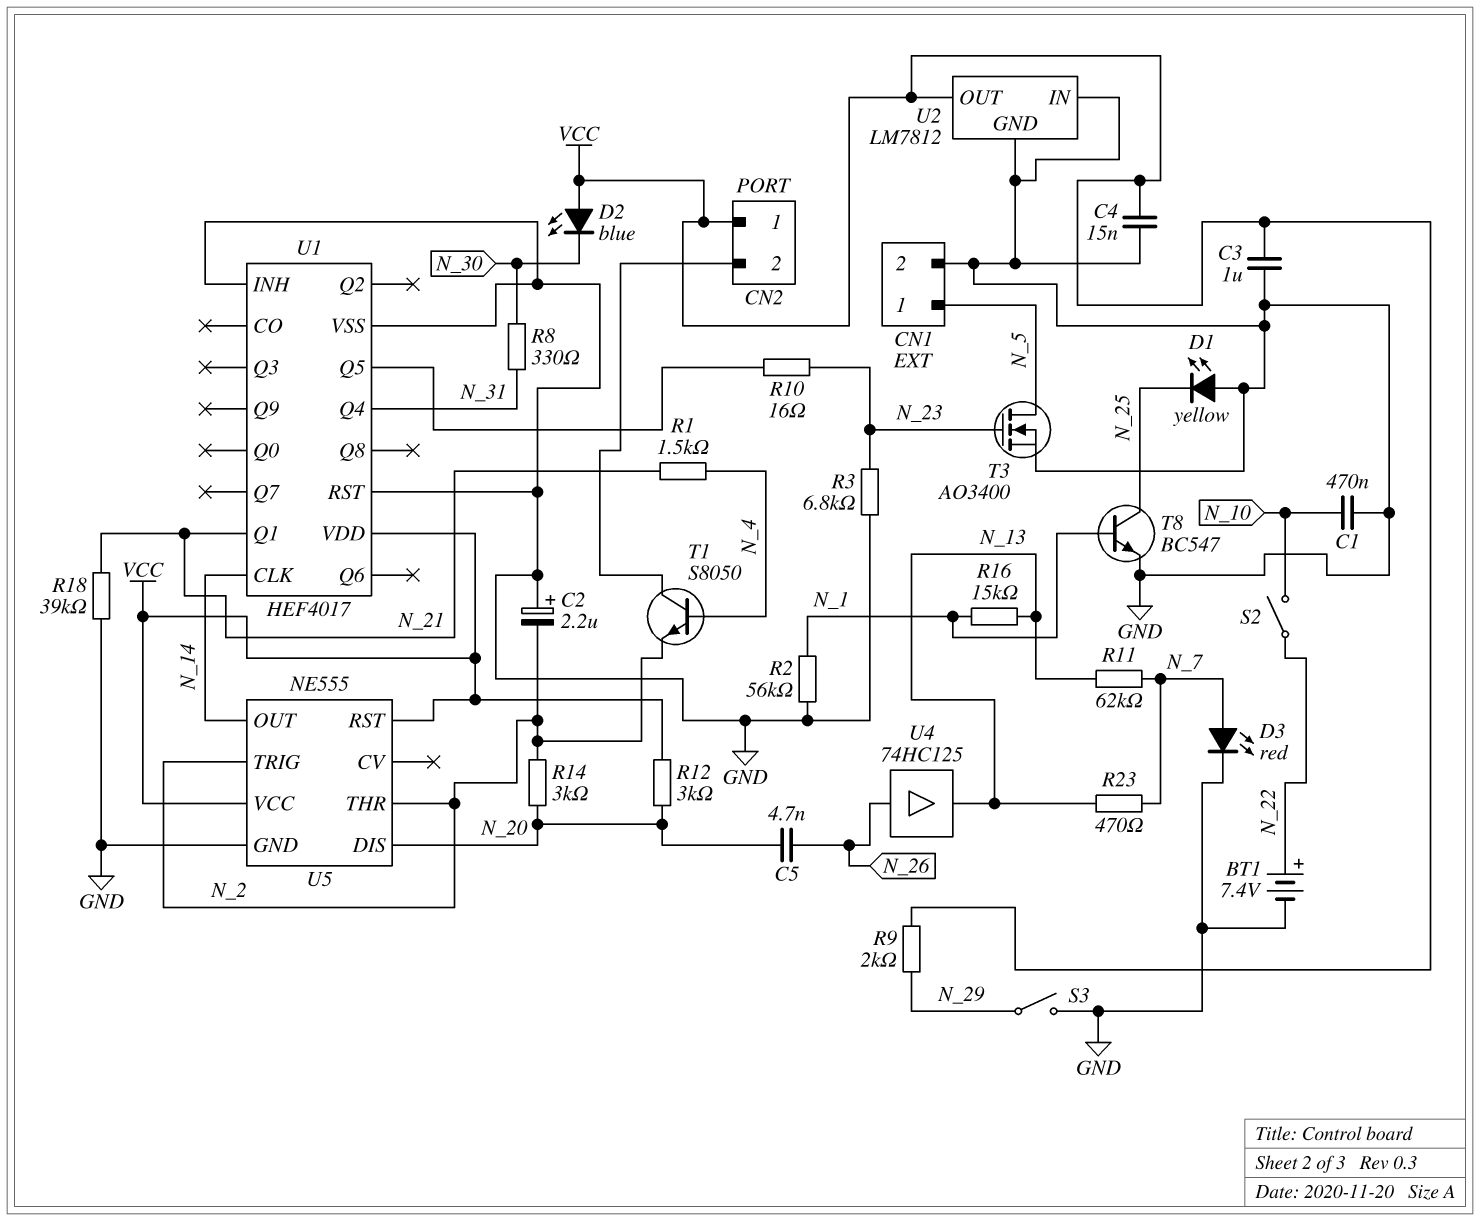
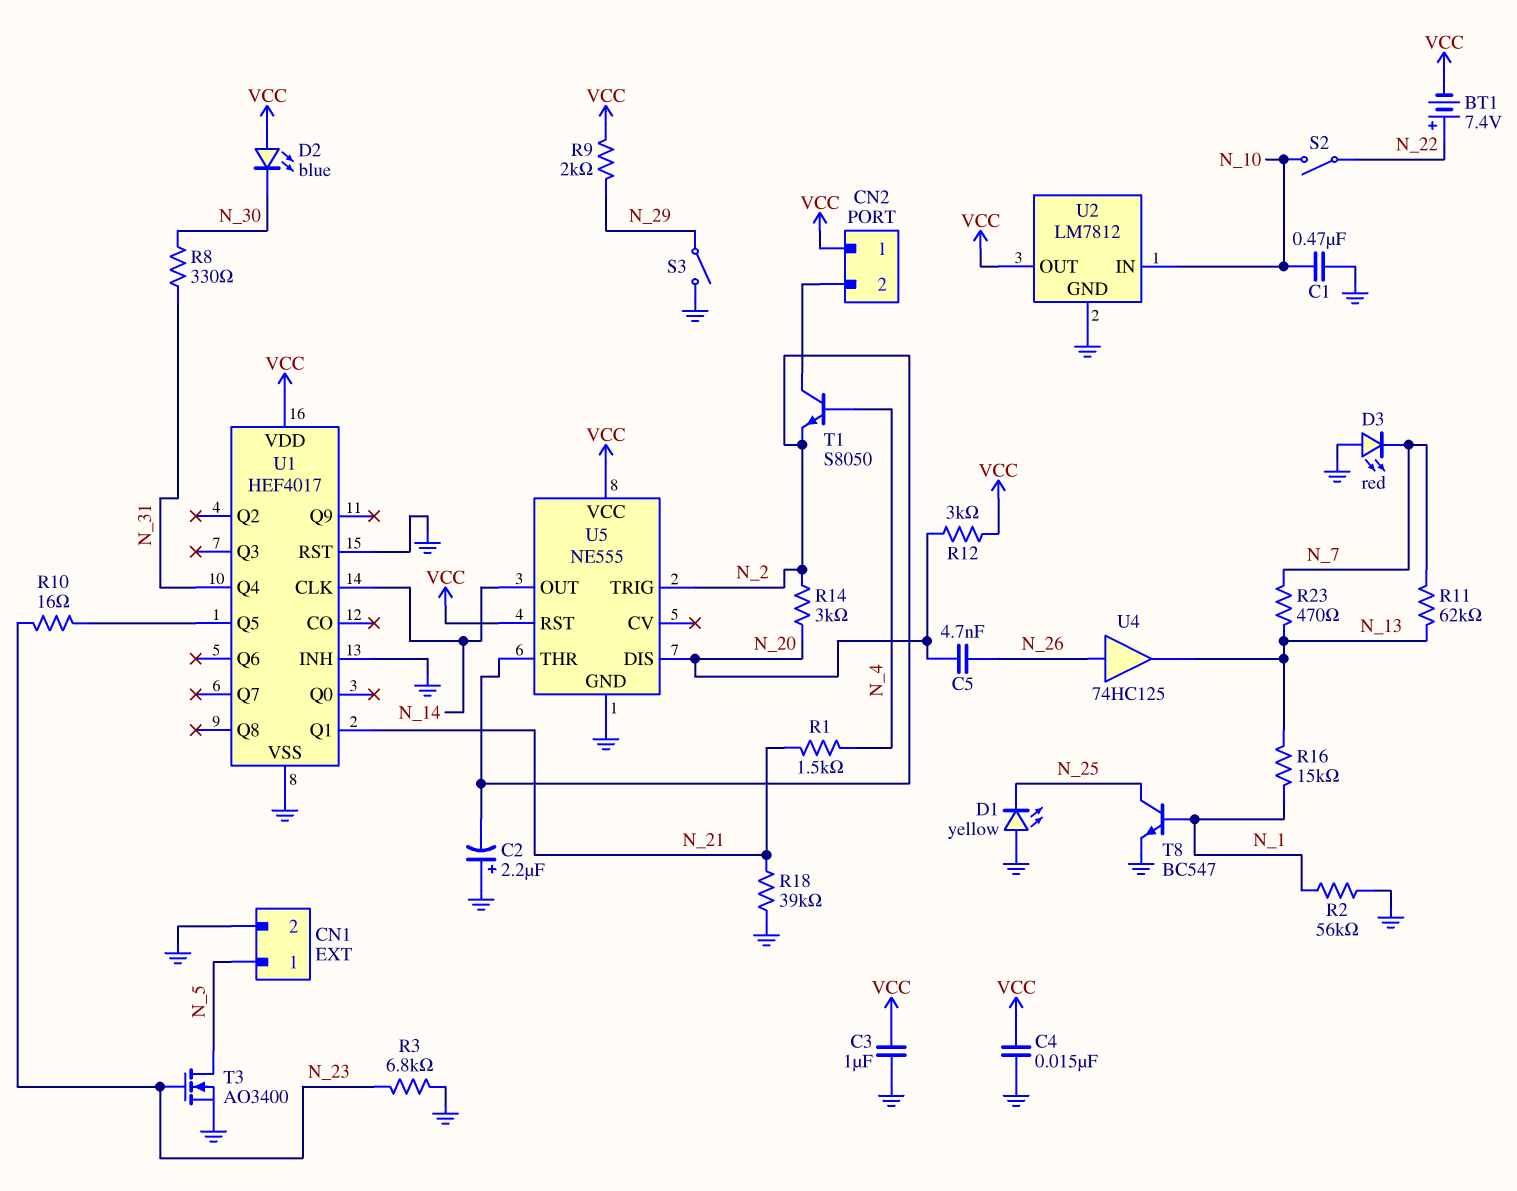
BT1: 7.4V (plus N_22, minus GND) -> 7.4V (plus N_22, minus VCC)
D3: LED red (A N_7, K GND) -> LED red (A GND, K N_7)
U2 pin IN: GND -> N_10

